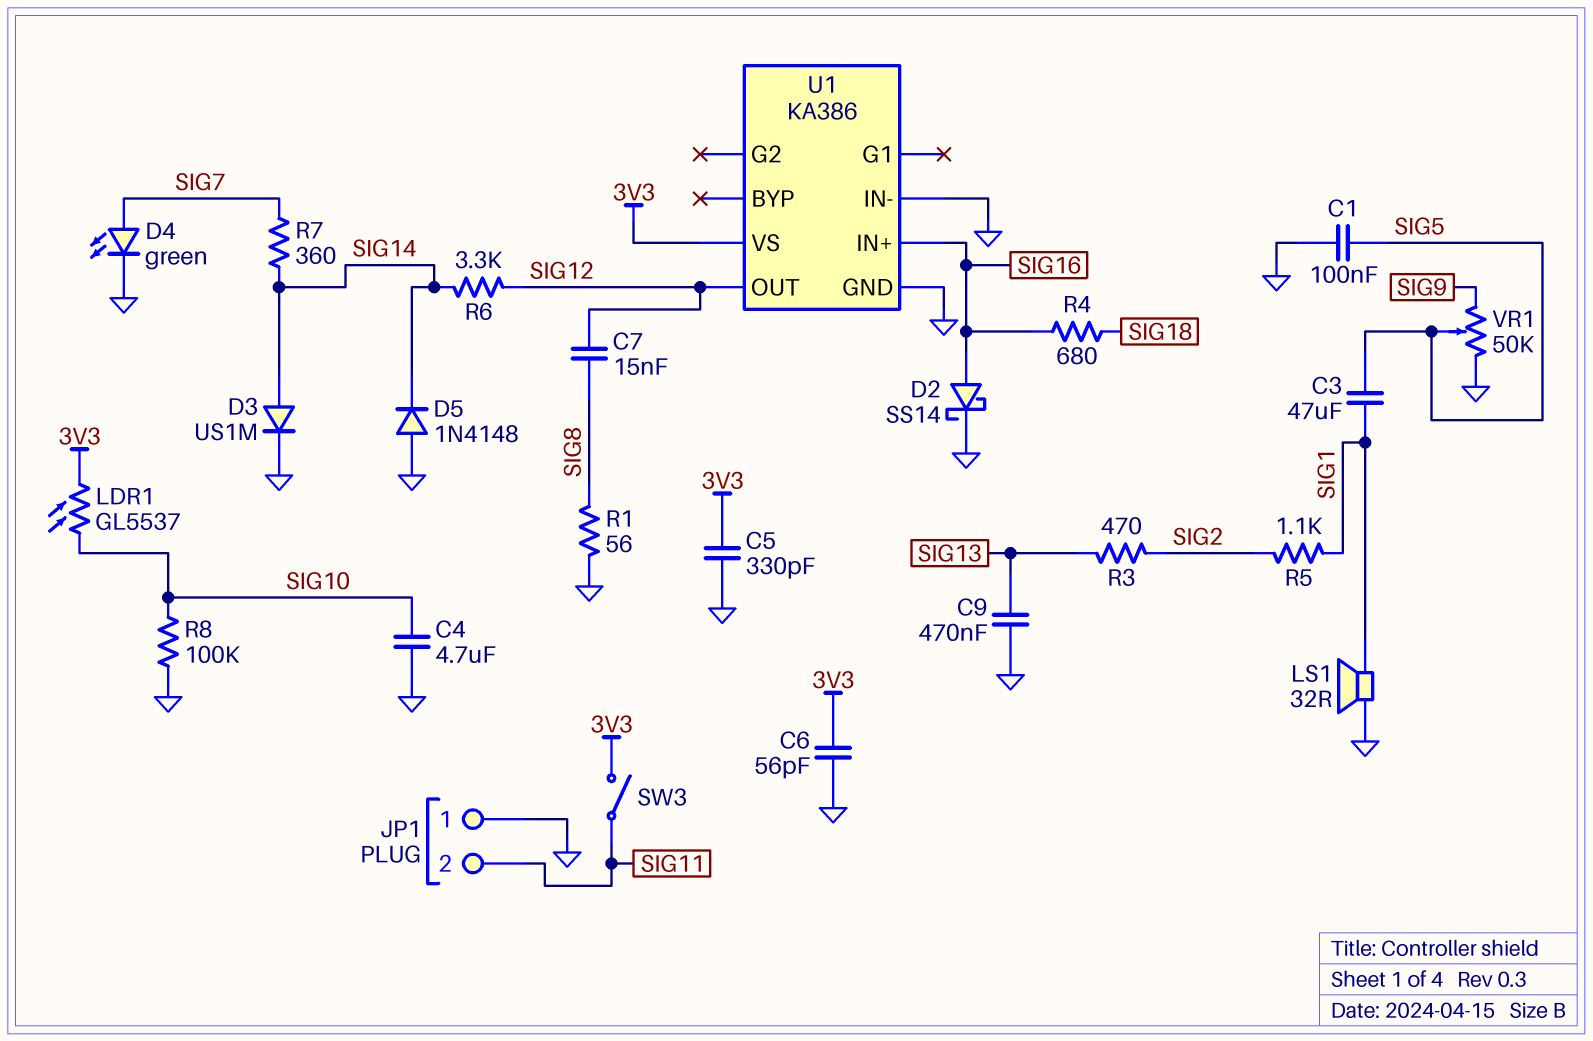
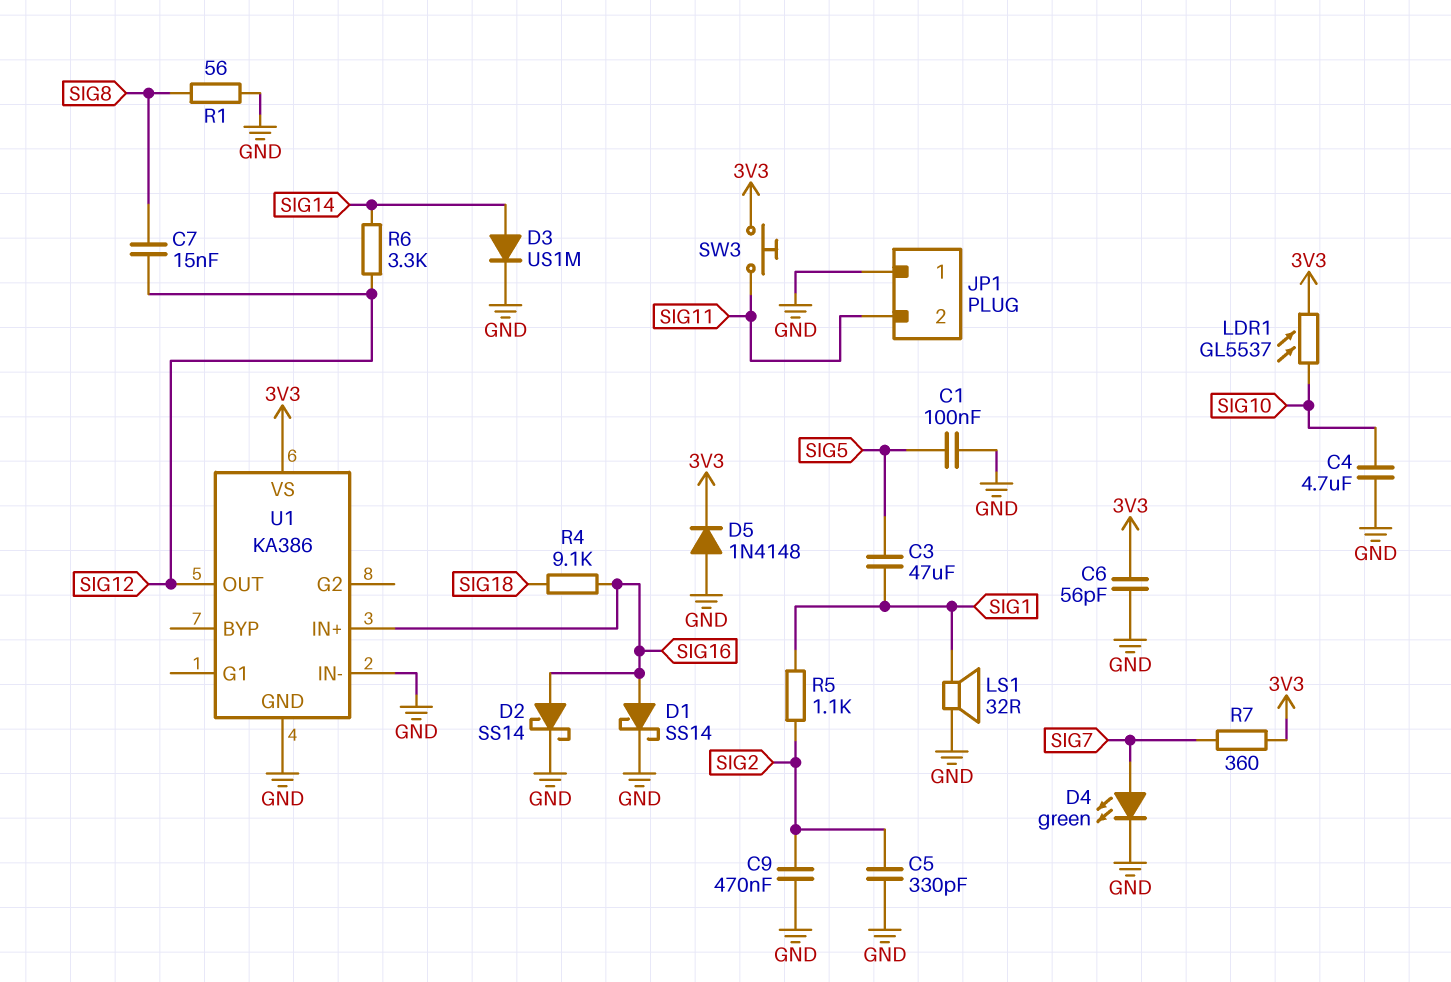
C5: 330pF (3V3, GND) -> 330pF (GND, SIG2)
C9: 470nF (GND, SIG13) -> 470nF (GND, SIG2)
D1: none -> schottky SS14 (A SIG16, K GND)
D5: diode 1N4148 (A GND, K SIG14) -> diode 1N4148 (A GND, K 3V3)
R3: 470 (SIG2, SIG13) -> none
R4: 680 (SIG16, SIG18) -> 9.1k (SIG16, SIG18)
R7: 360 (SIG7, SIG14) -> 360 (3V3, SIG7)
R8: 100k (GND, SIG10) -> none
SW3: switch (3V3, SIG11) -> button (3V3, SIG11)
VR1: 50k (GND, SIG9, wiper SIG5) -> none

